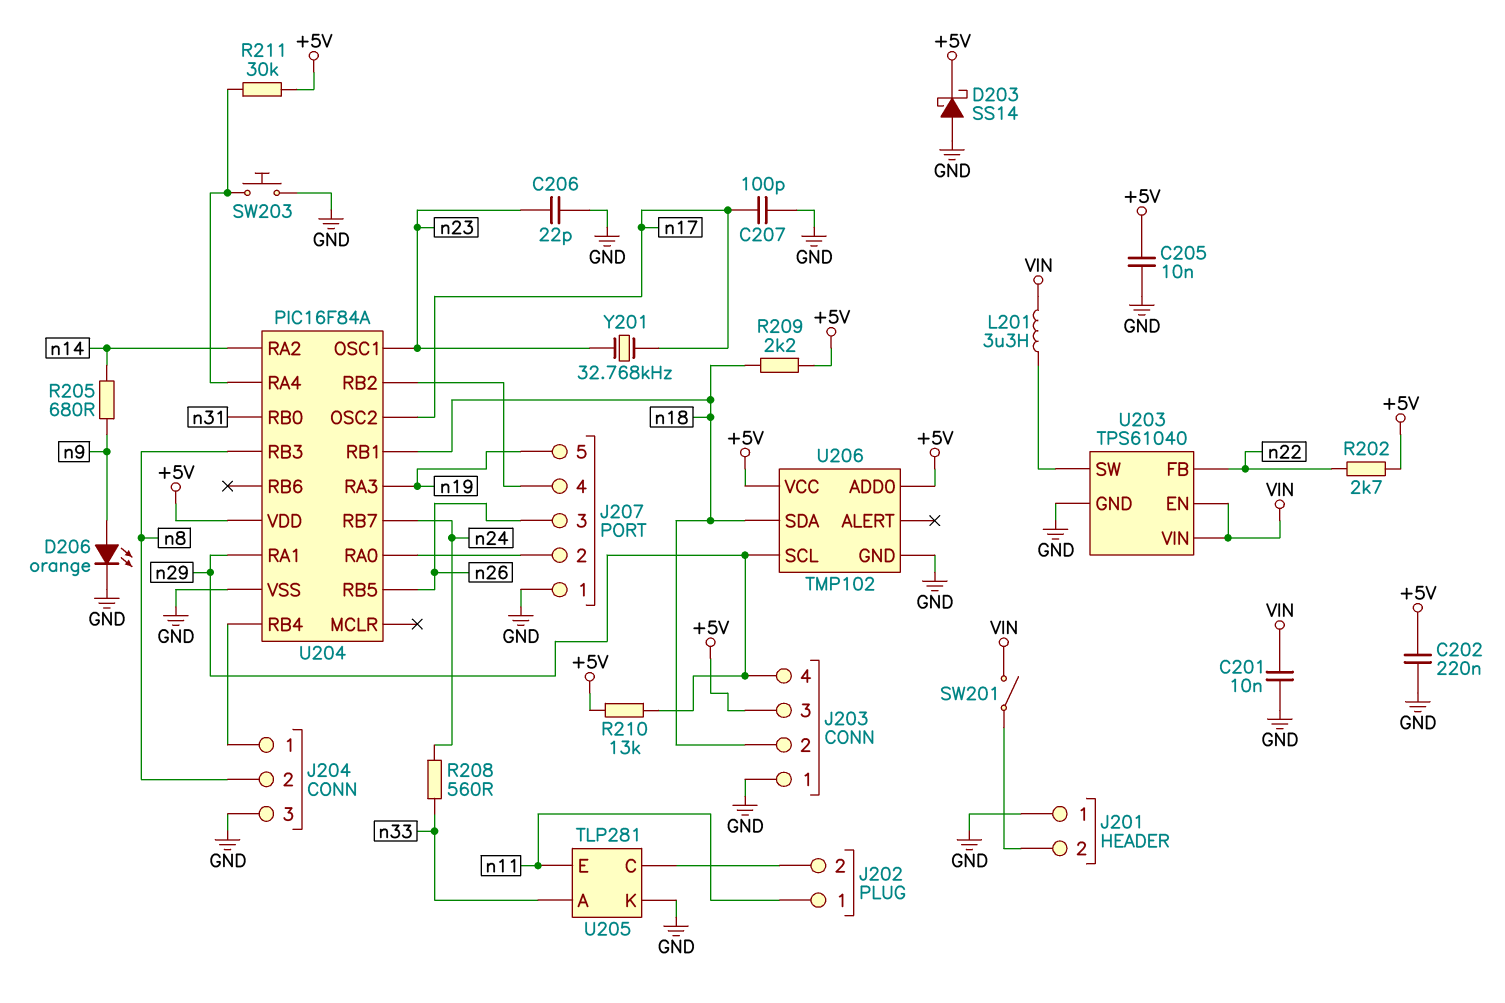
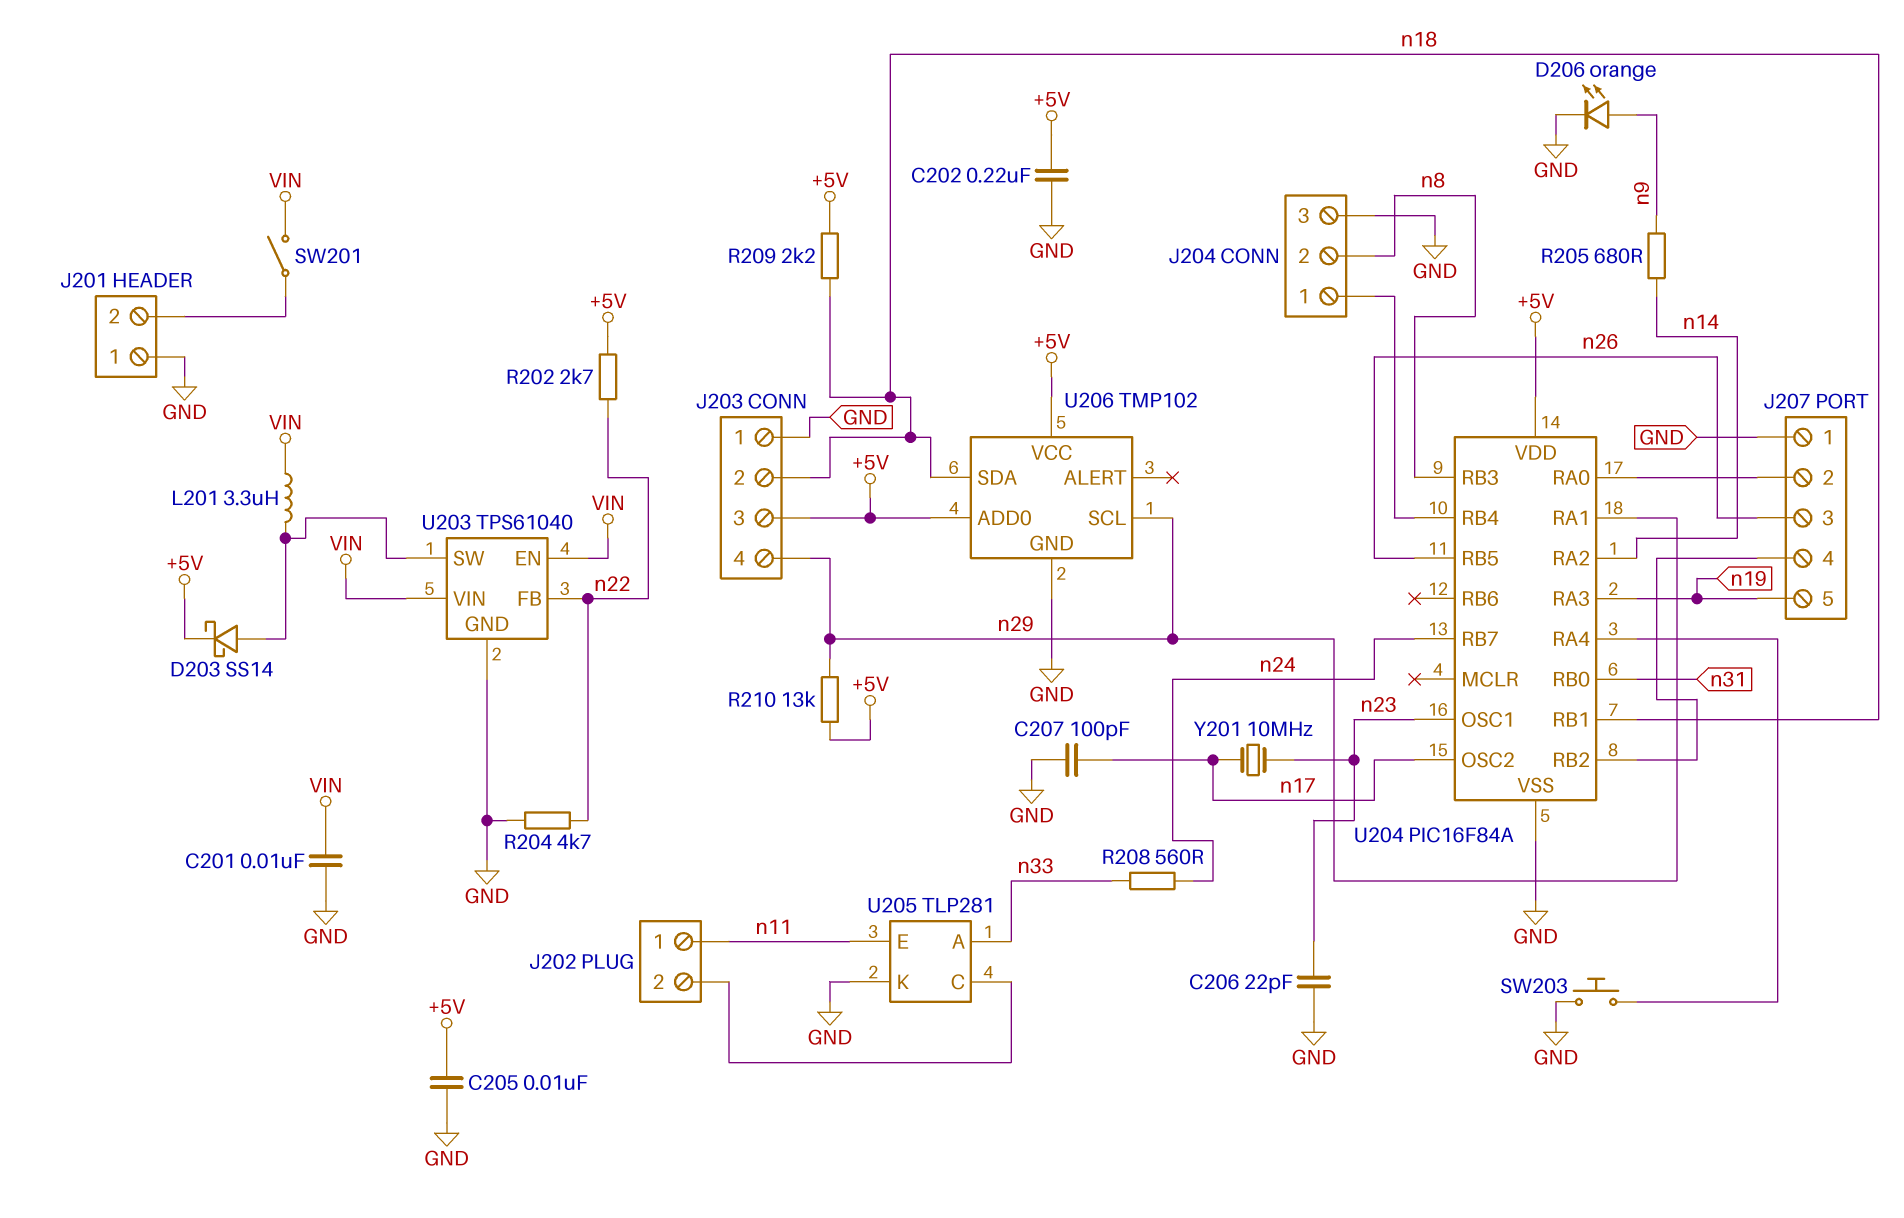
D203: schottky SS14 (A GND, K +5V) -> schottky SS14 (A U203/SW, K +5V)
R204: none -> 4.7k (GND, n22)
R211: 30k (+5V, U204/RA4) -> none
Y201: 32.768kHz (n17, n23) -> 10MHz (n17, n23)

